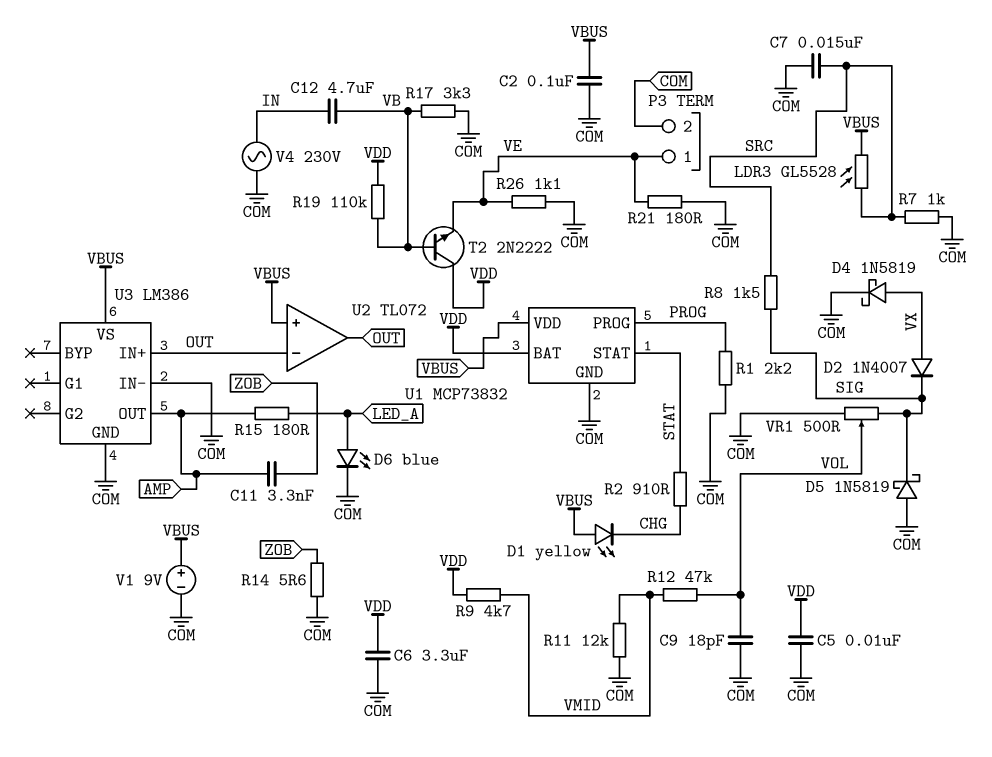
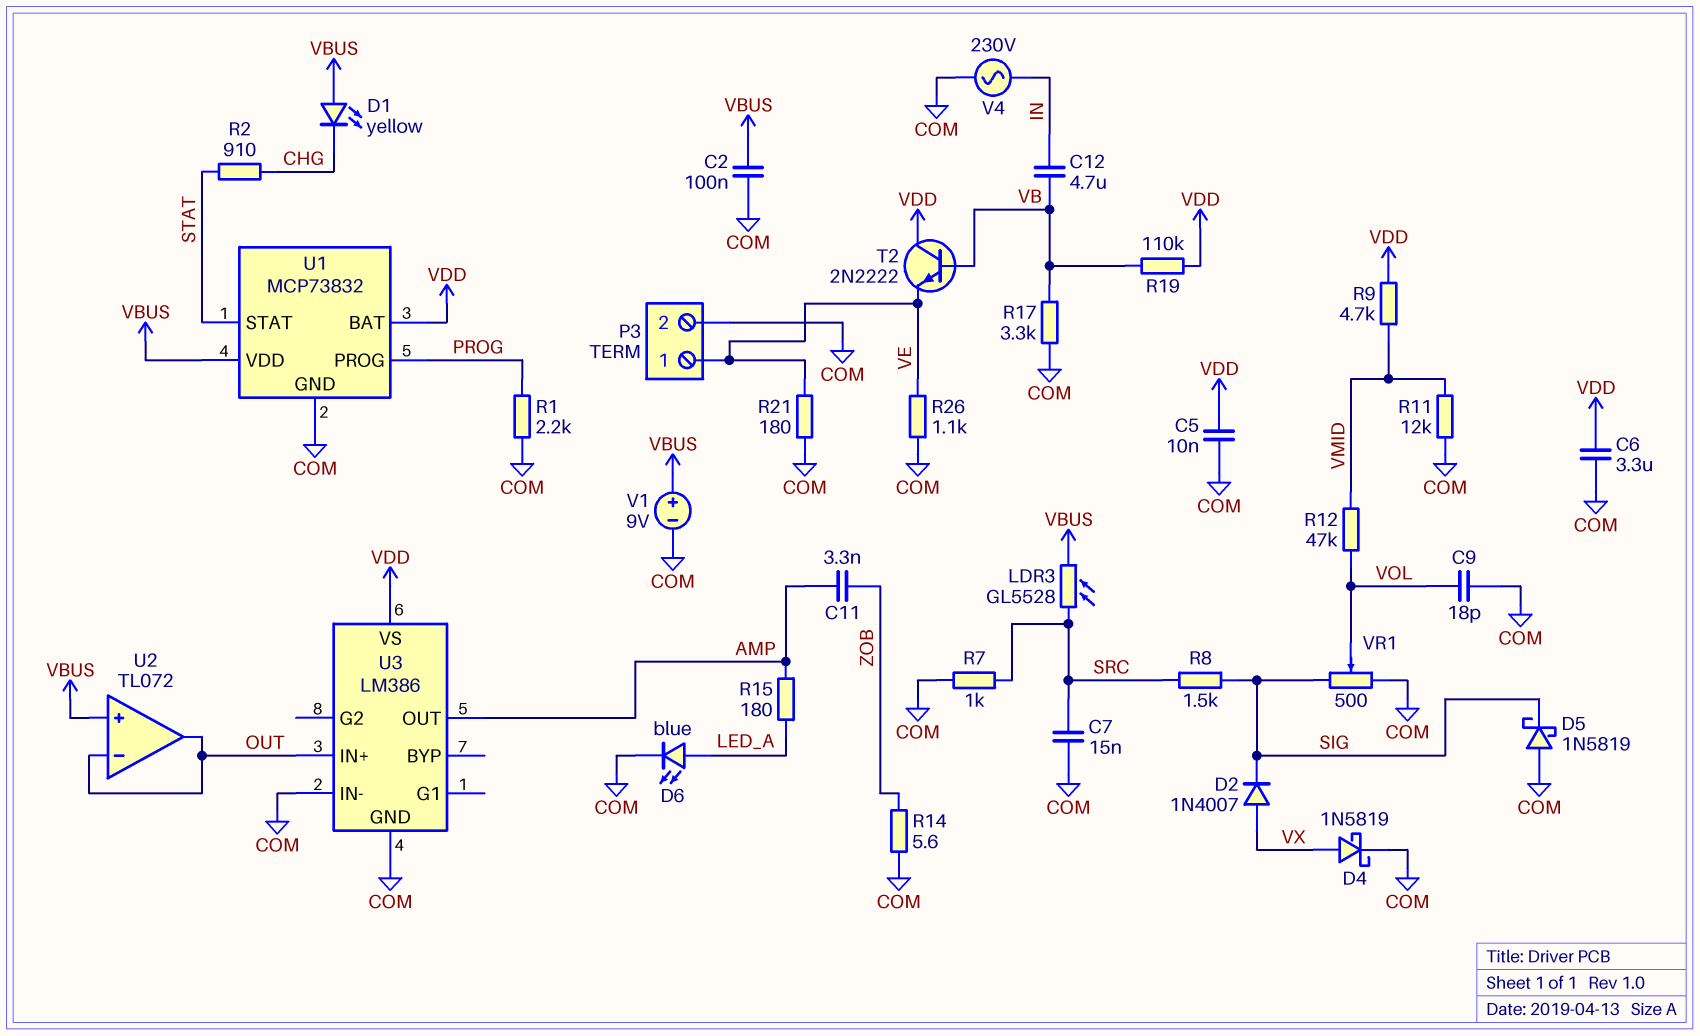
U3 pin VS: VBUS -> VDD

